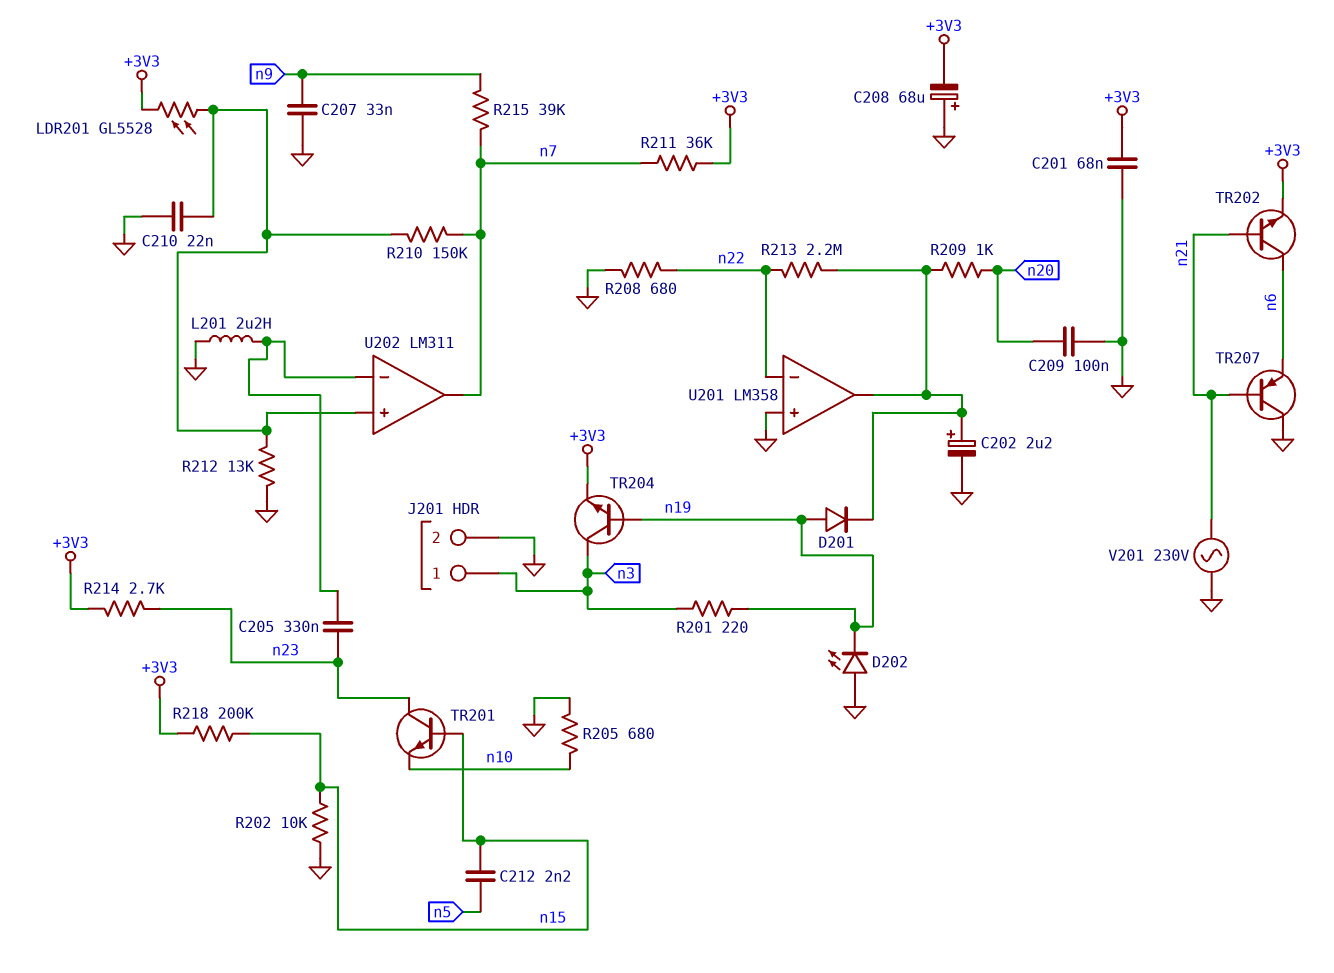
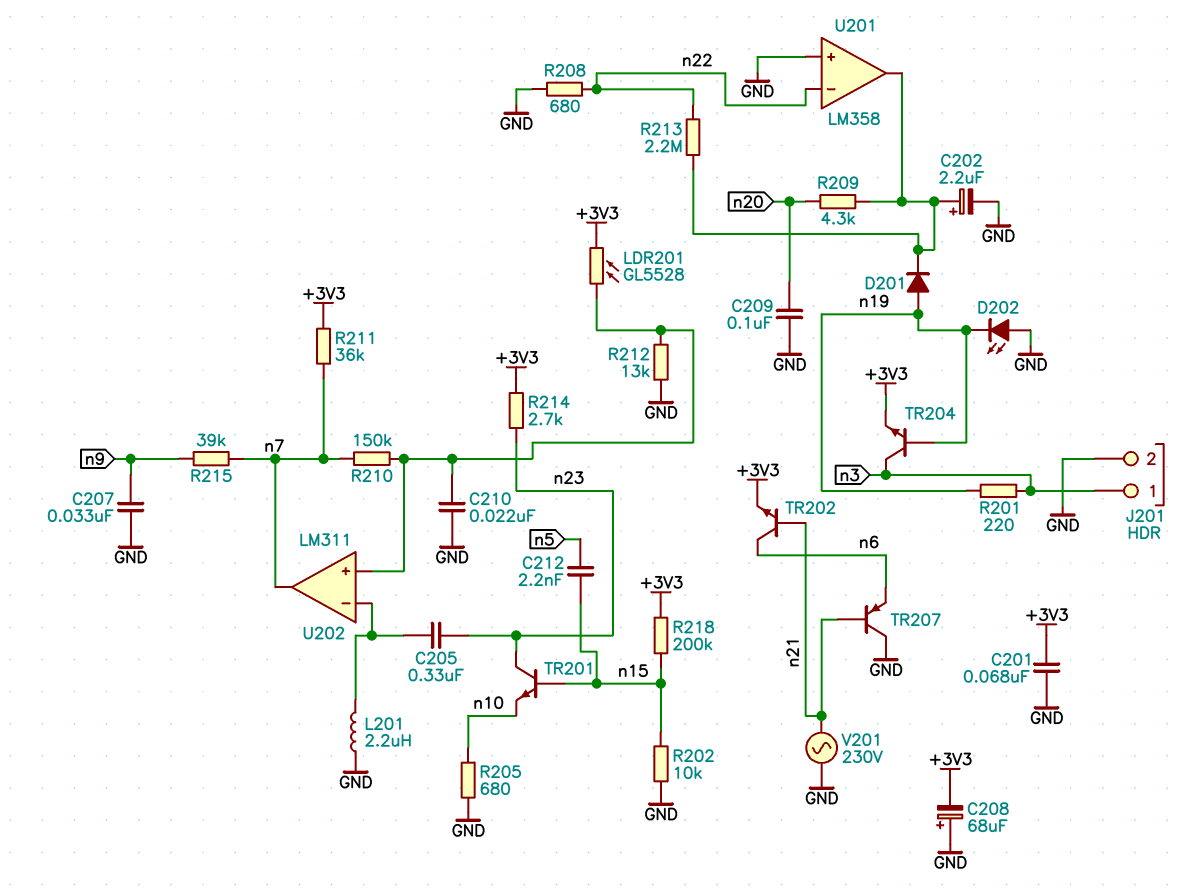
R209: 1k (U201/out, n20) -> 4.3k (U201/out, n20)

